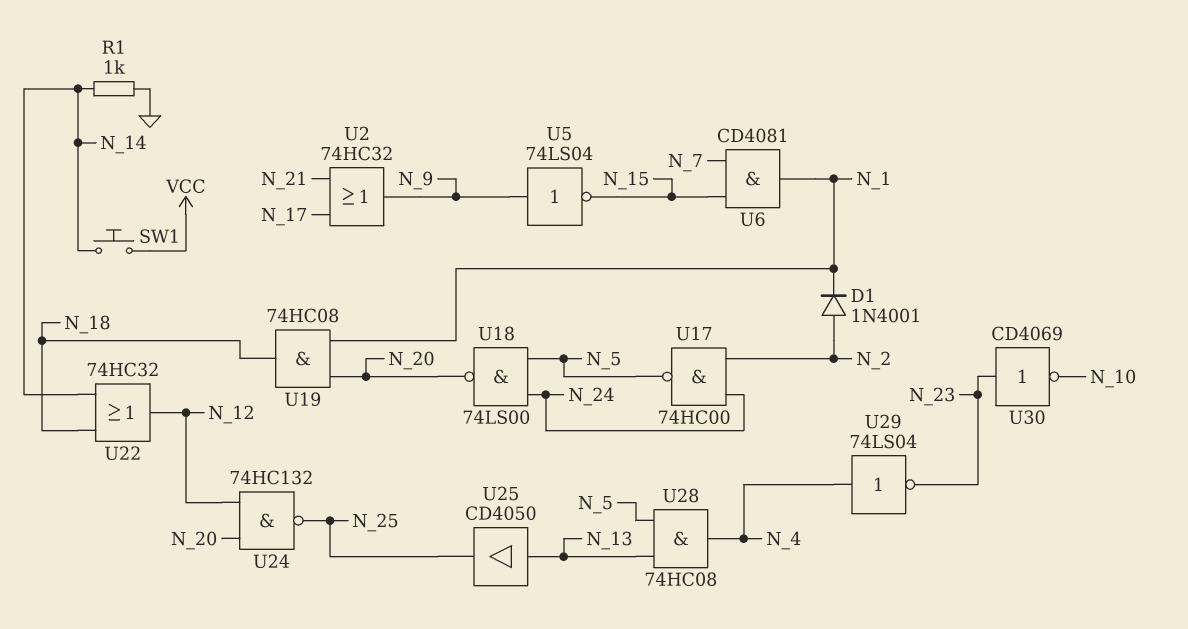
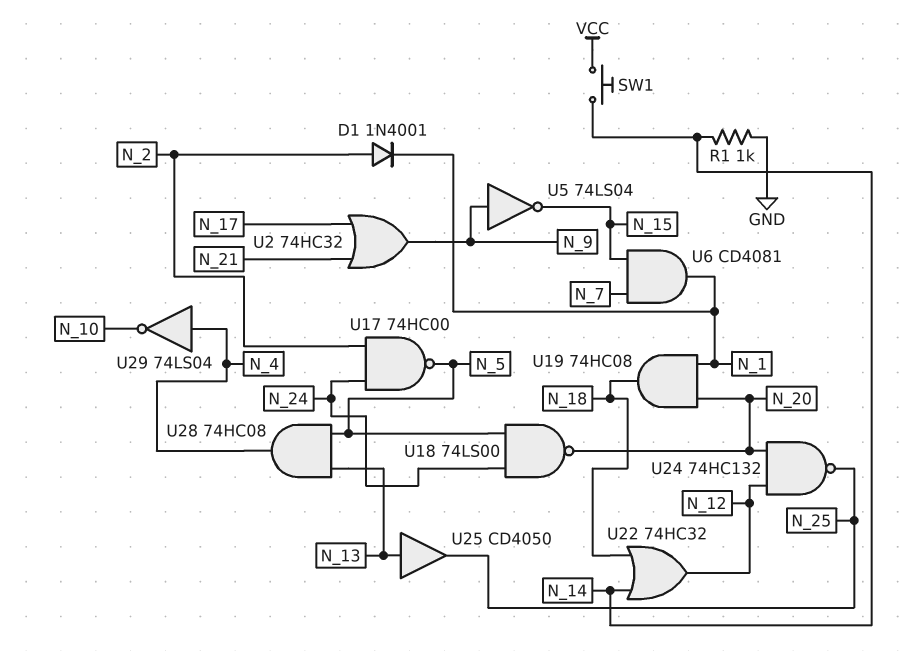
U29: NOT 74LS04 (in N_4, out N_23) -> NOT 74LS04 (in N_4, out N_10)
U30: NOT CD4069 (in N_23, out N_10) -> none

